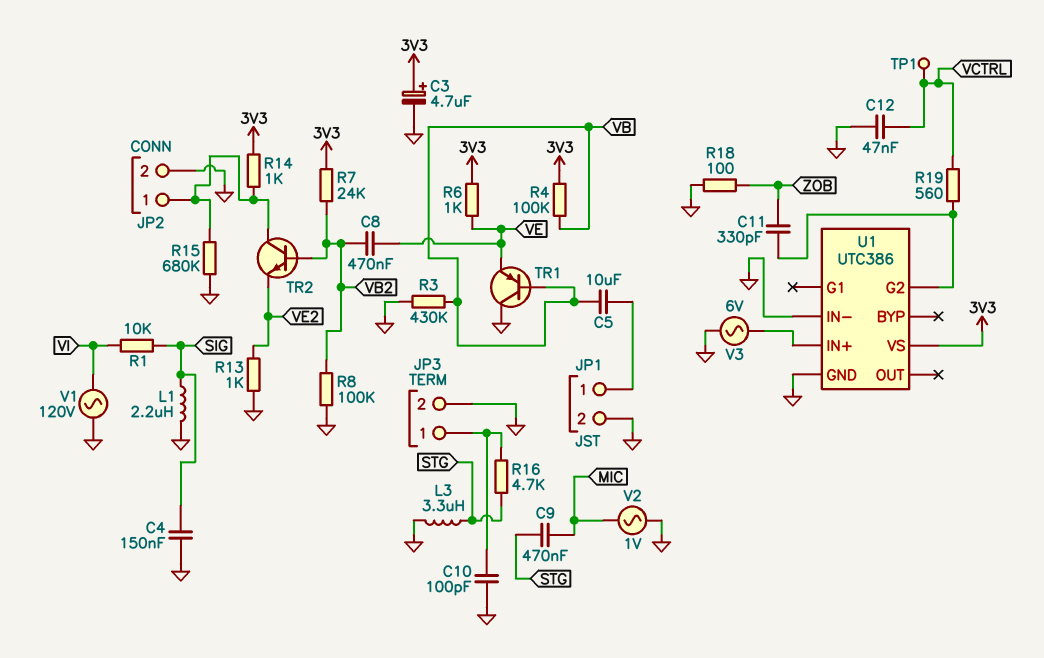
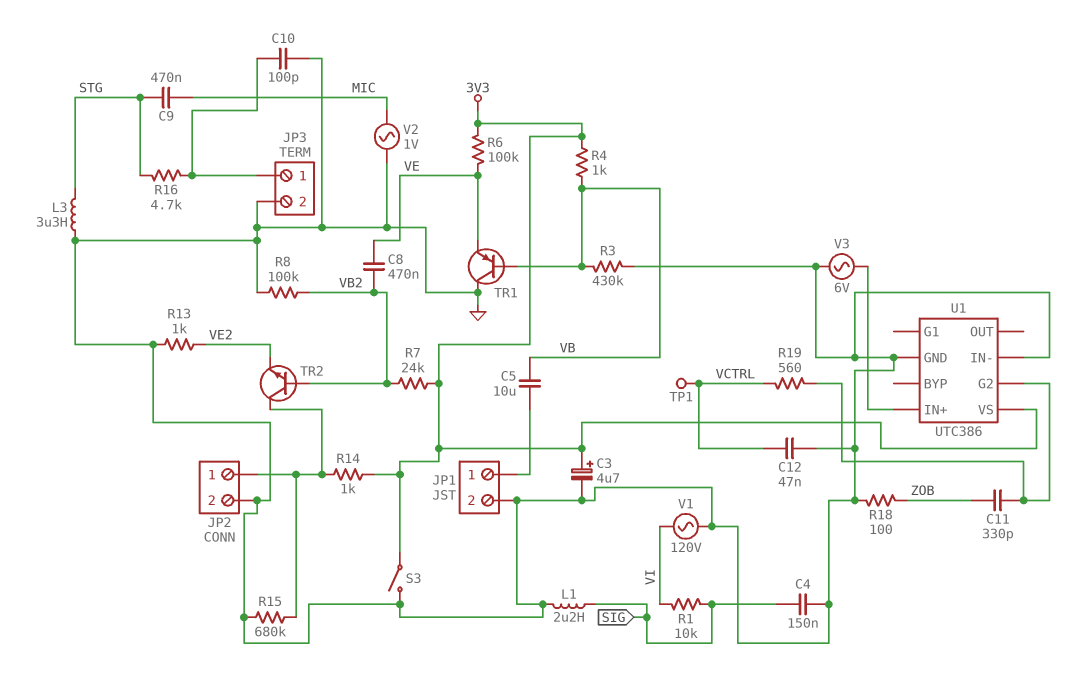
R4: 100k (3V3, VB) -> 1k (3V3, VB)
R6: 1k (3V3, VE) -> 100k (3V3, VE)
S3: none -> switch (3V3, GND)

